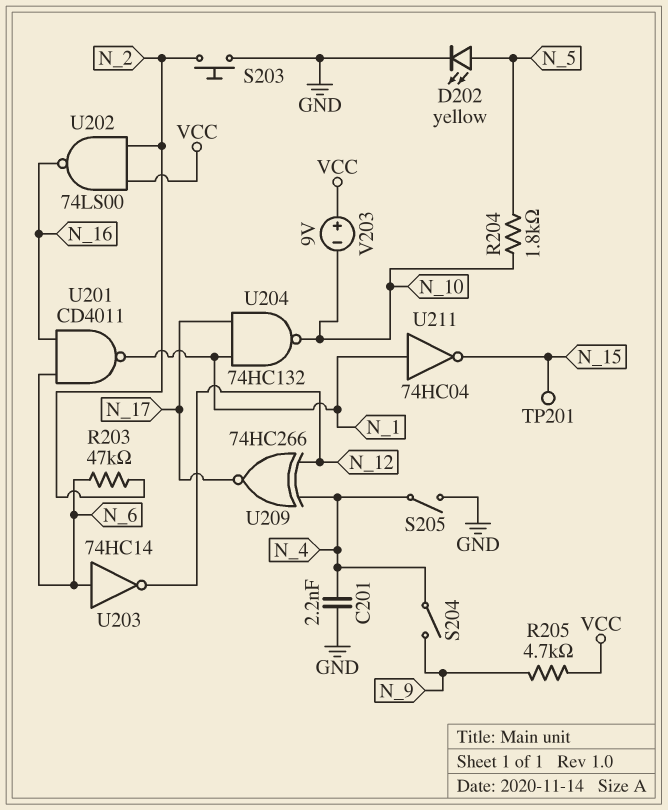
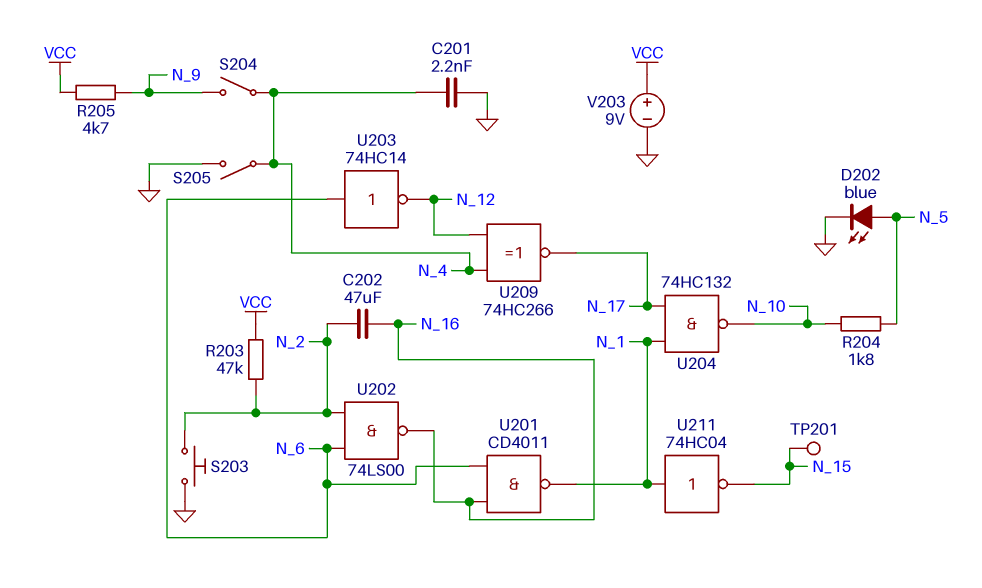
C202: none -> 47uF (N_2, N_16)
D202: LED yellow (A N_5, K GND) -> LED blue (A N_5, K GND)
R203: 47k (N_2, N_6) -> 47k (N_2, VCC)
U202: NAND 74LS00 (in N_2, in VCC, out N_16) -> NAND 74LS00 (in N_2, in N_6, out N_16)
V203: 9V (plus VCC, minus N_10) -> 9V (plus VCC, minus GND)

